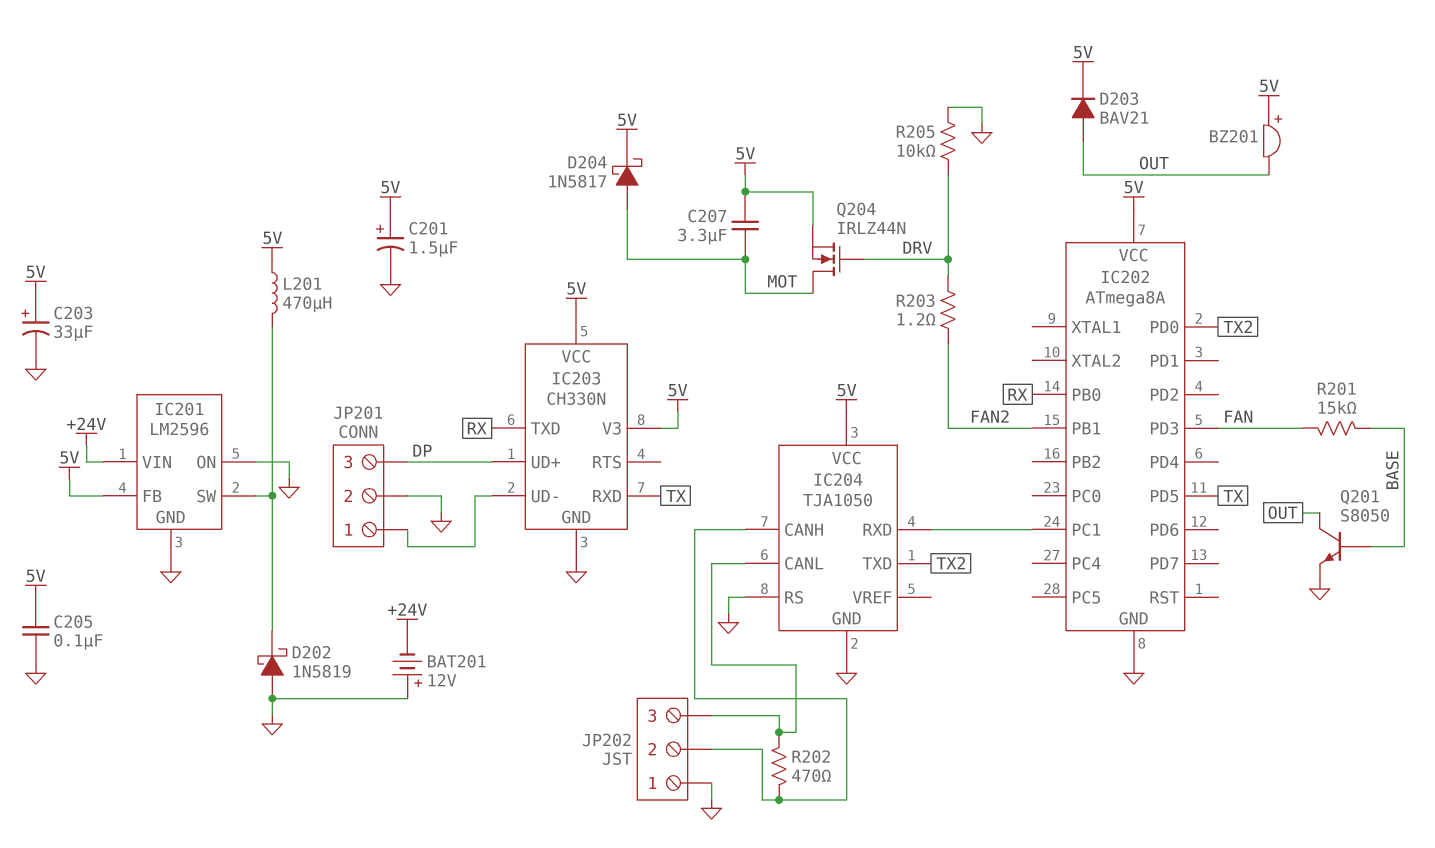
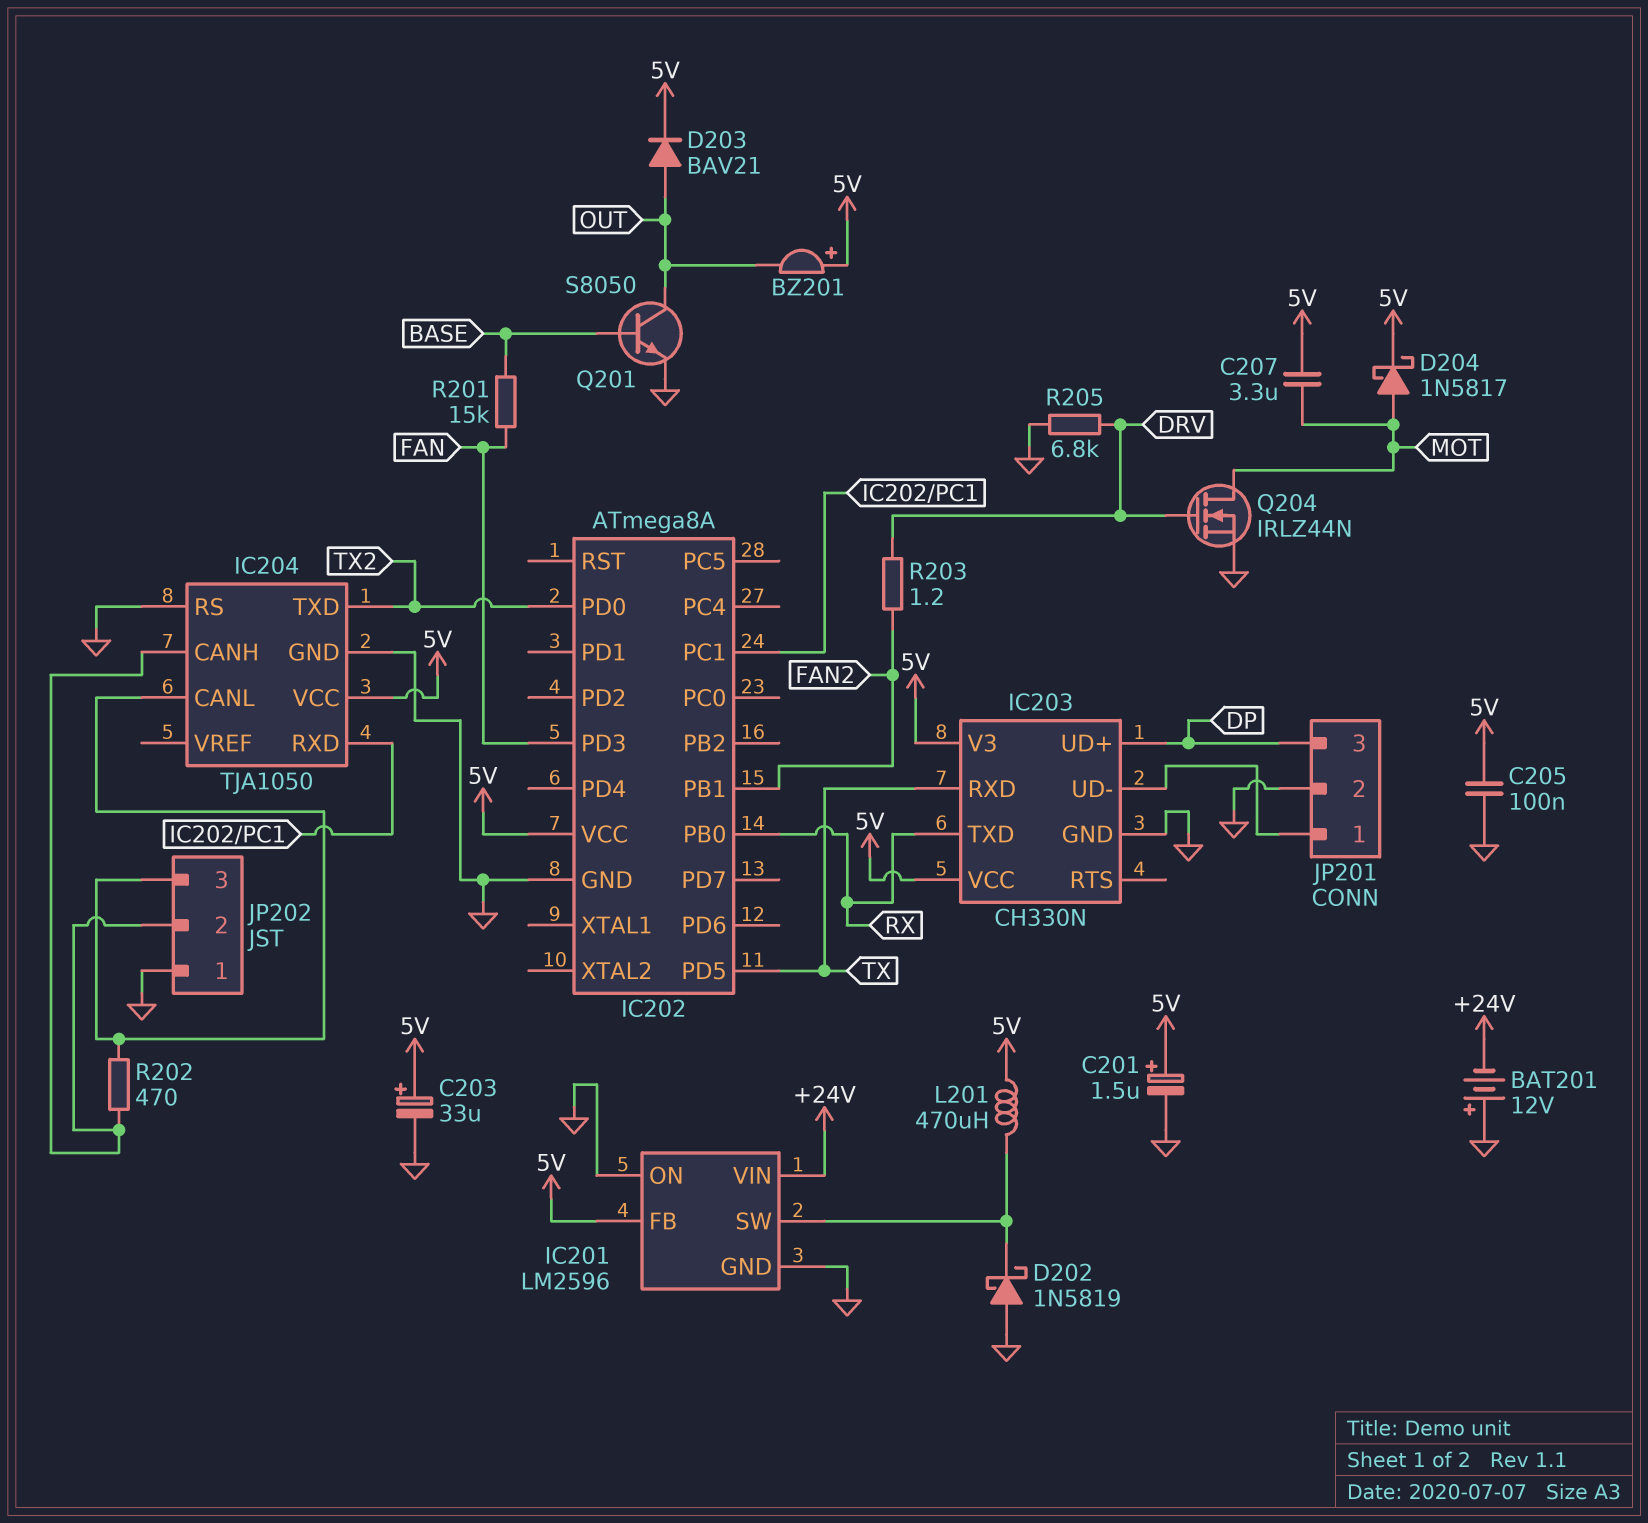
Q204: NMOS IRLZ44N (G DRV, D MOT, S 5V) -> NMOS IRLZ44N (G DRV, D MOT, S GND)
R205: 10k (DRV, GND) -> 6.8k (DRV, GND)

